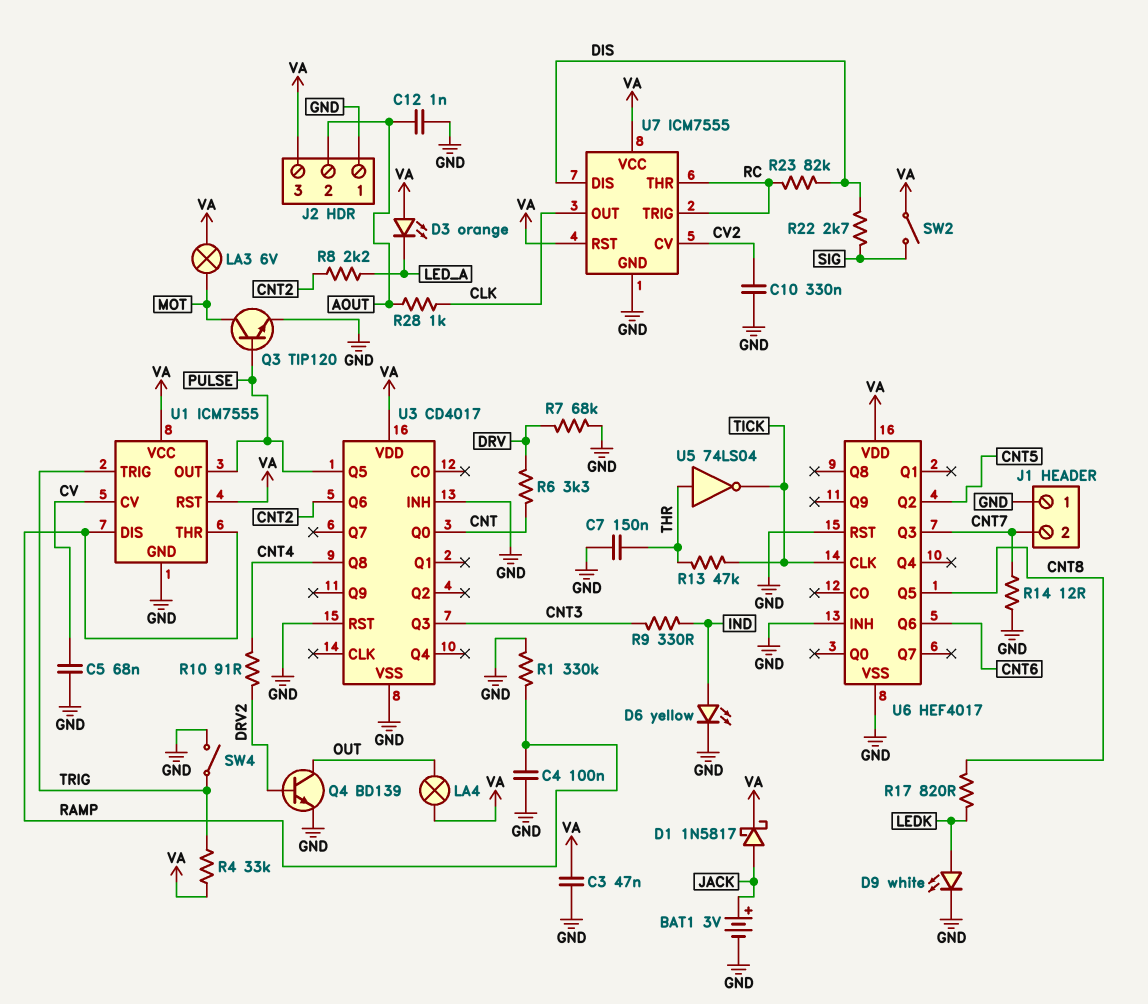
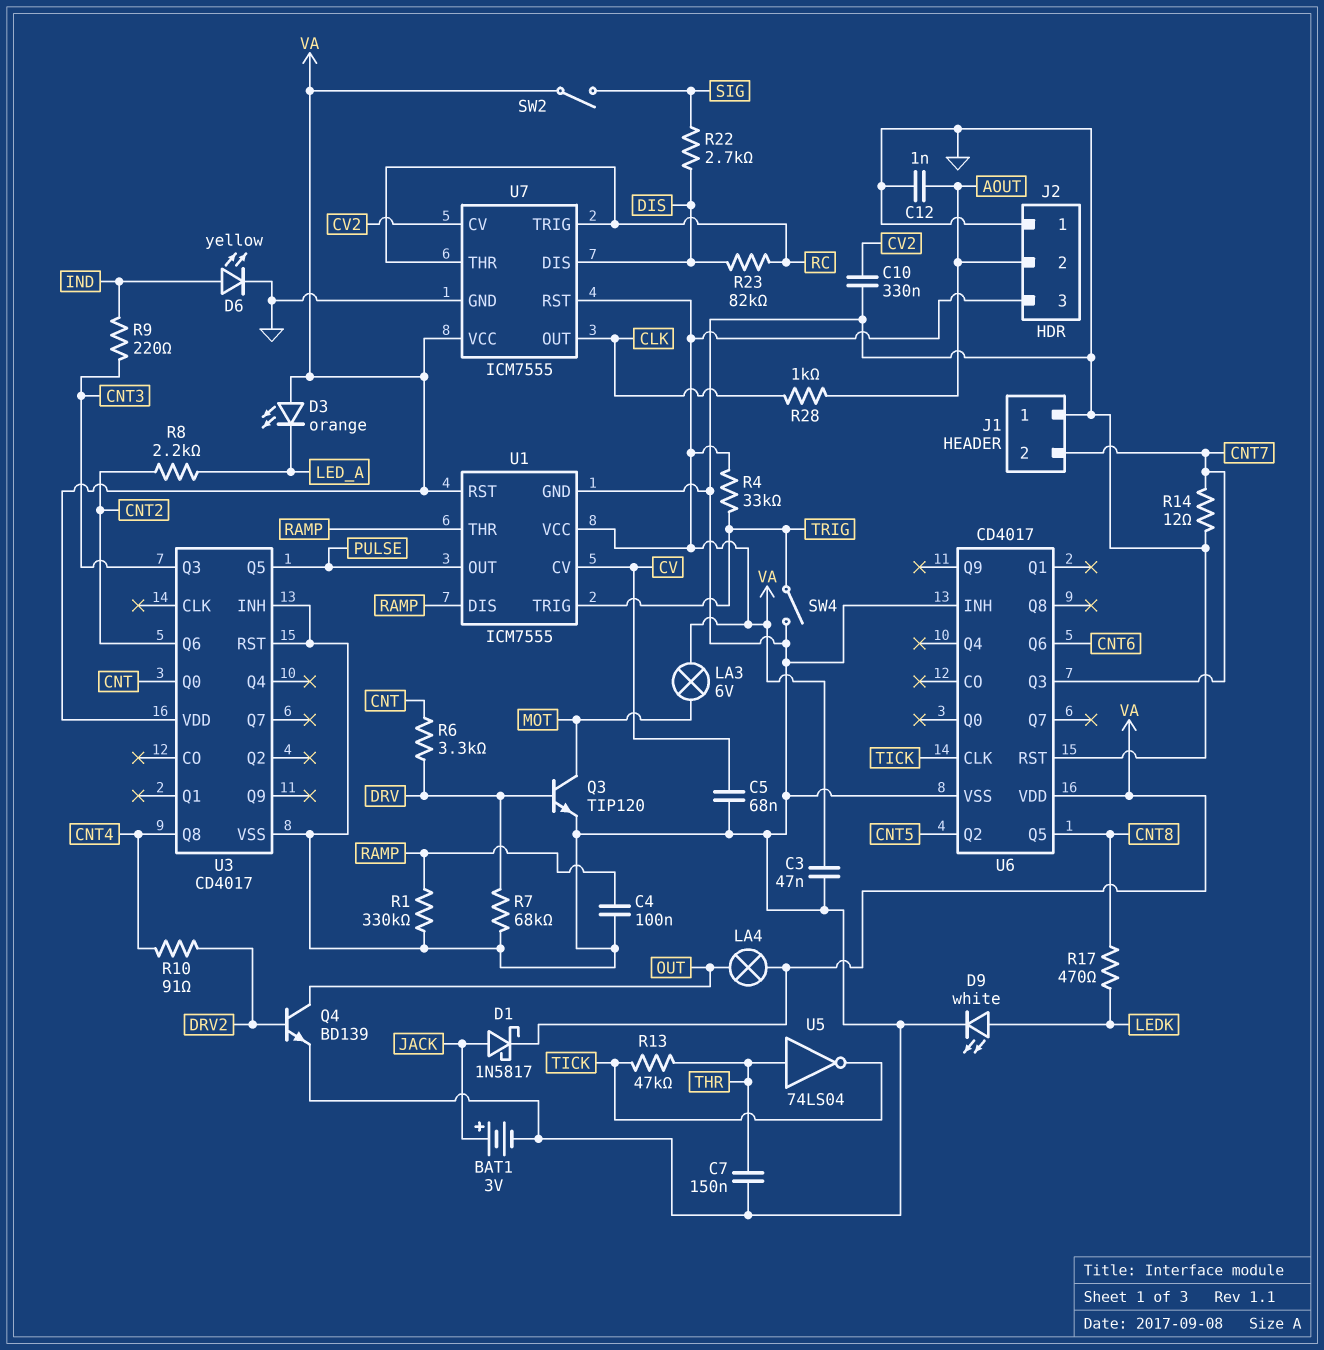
Q3: NPN TIP120 (B PULSE, C MOT, E GND) -> NPN TIP120 (B DRV, C MOT, E GND)
R9: 330 (CNT3, IND) -> 220 (CNT3, IND)
R17: 820 (CNT8, LEDK) -> 470 (CNT8, LEDK)
U6: HEF4017 -> CD4017

